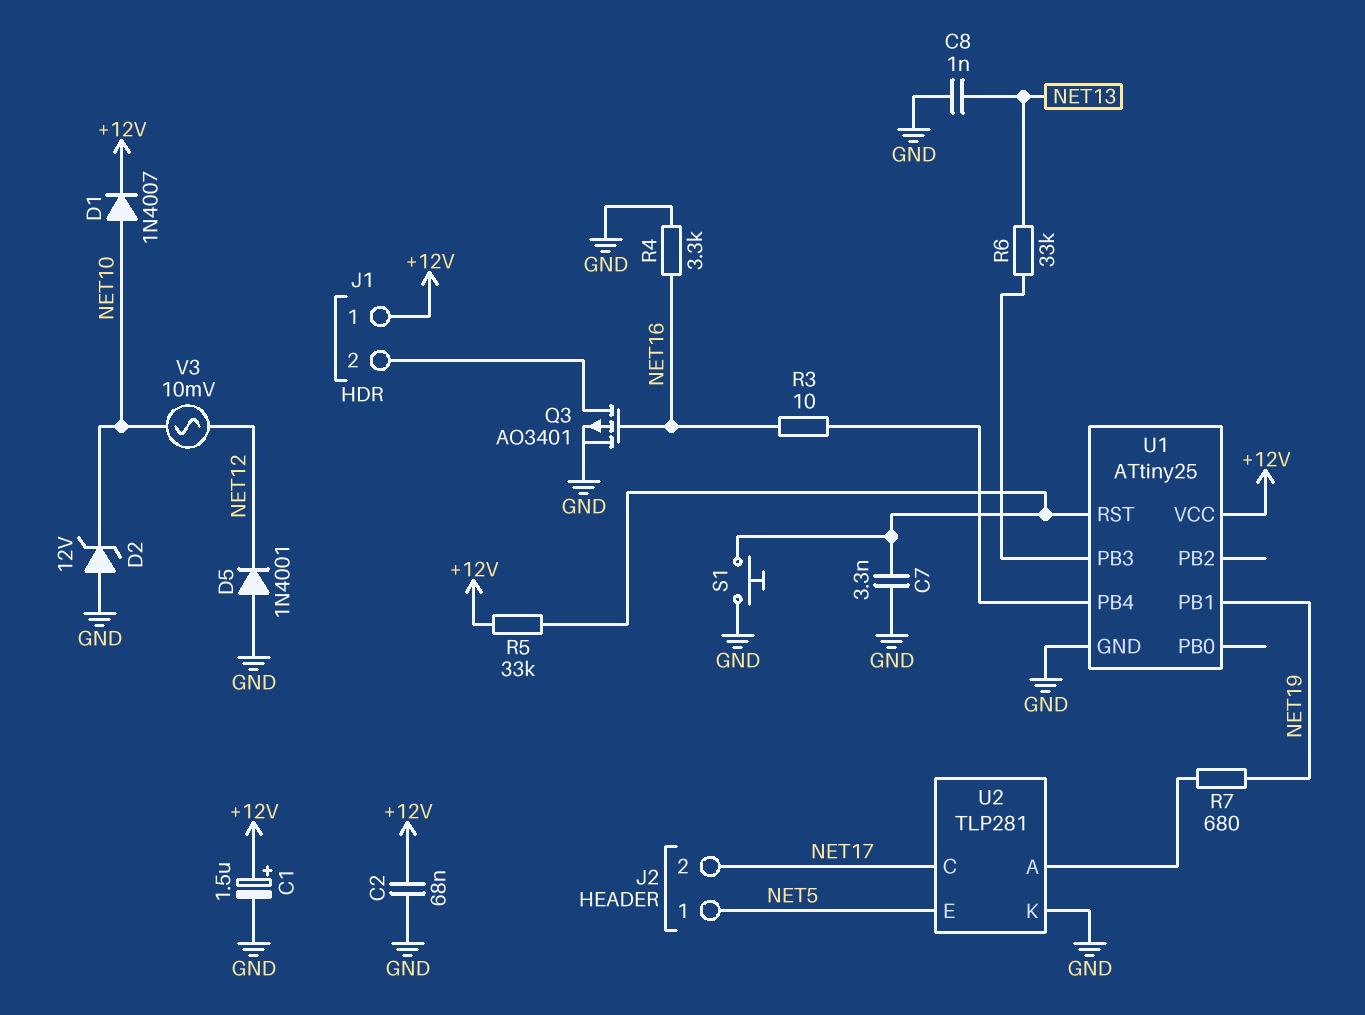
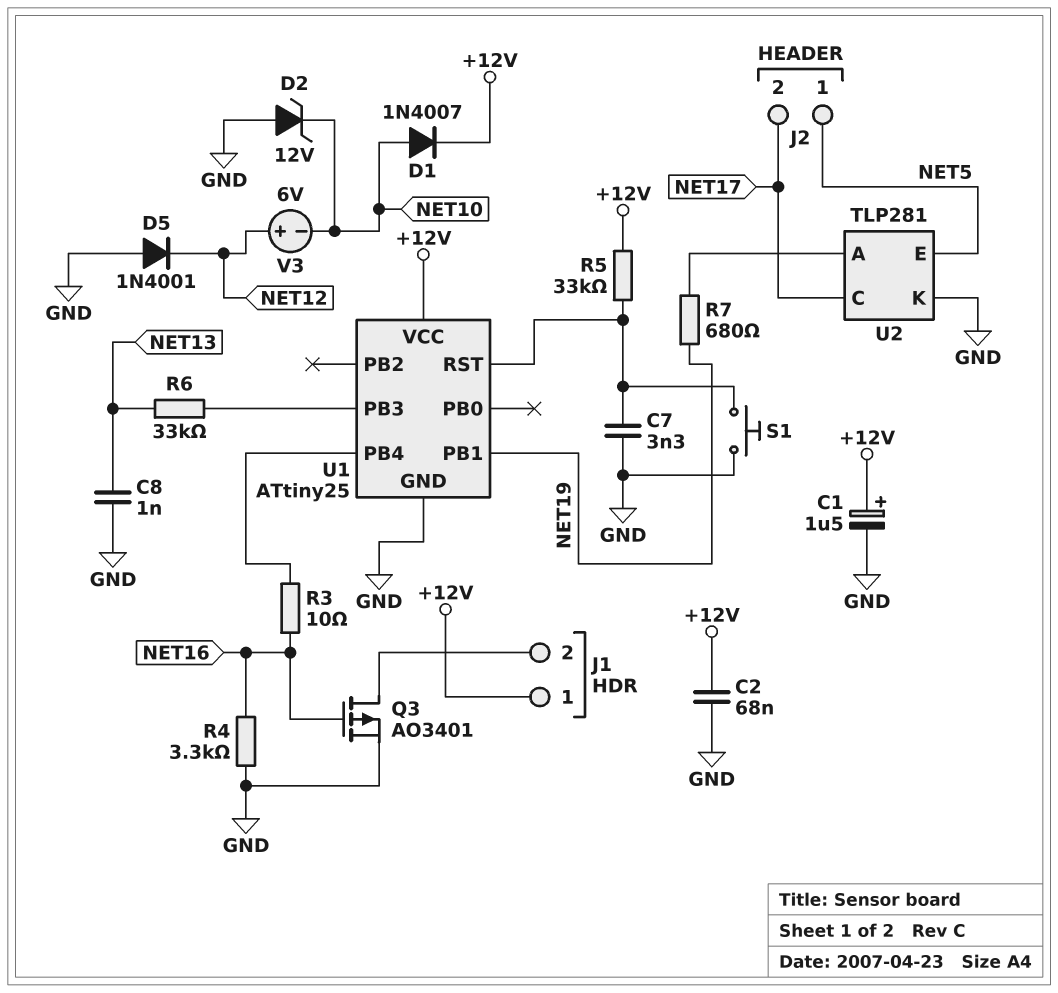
V3: AC 10mV (NET10, NET12) -> 6V (plus NET12, minus NET10)

